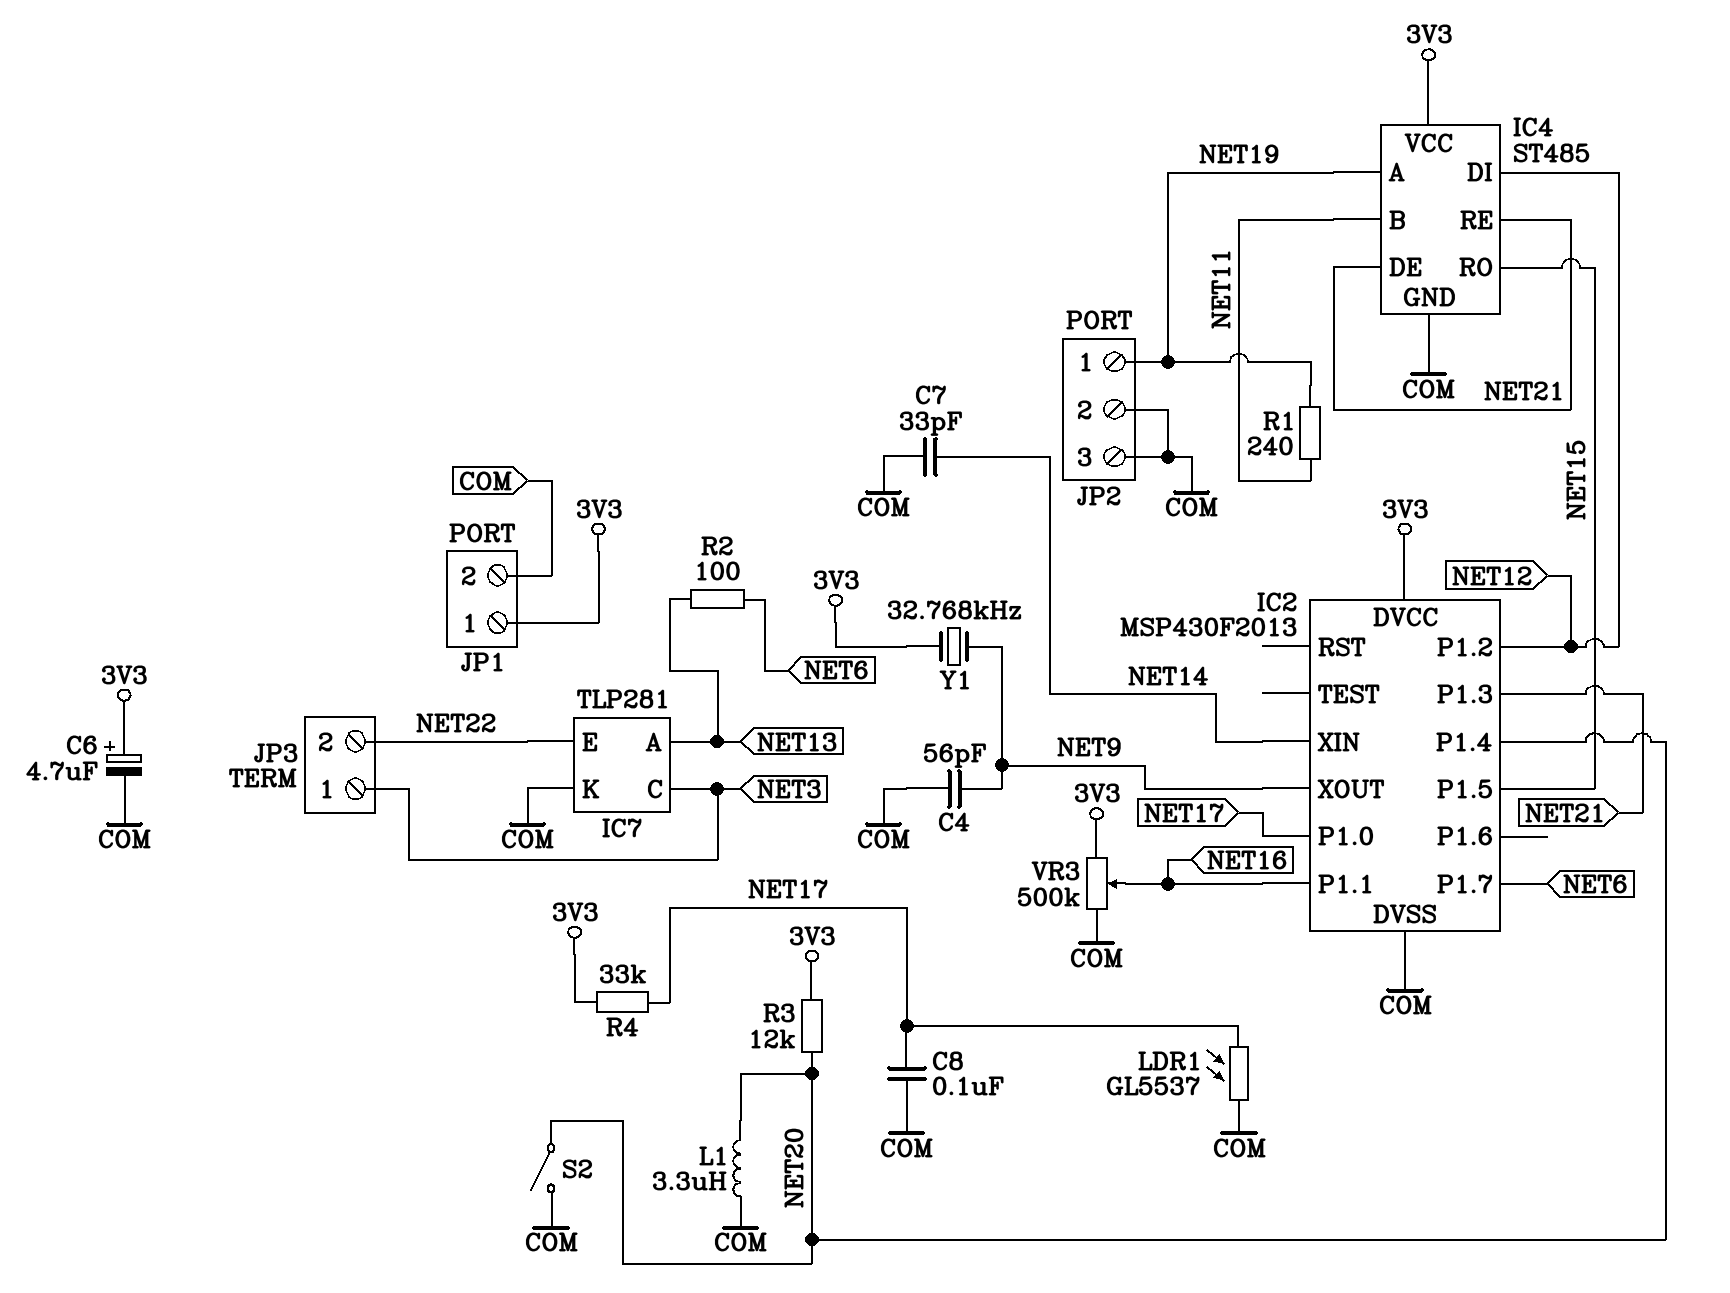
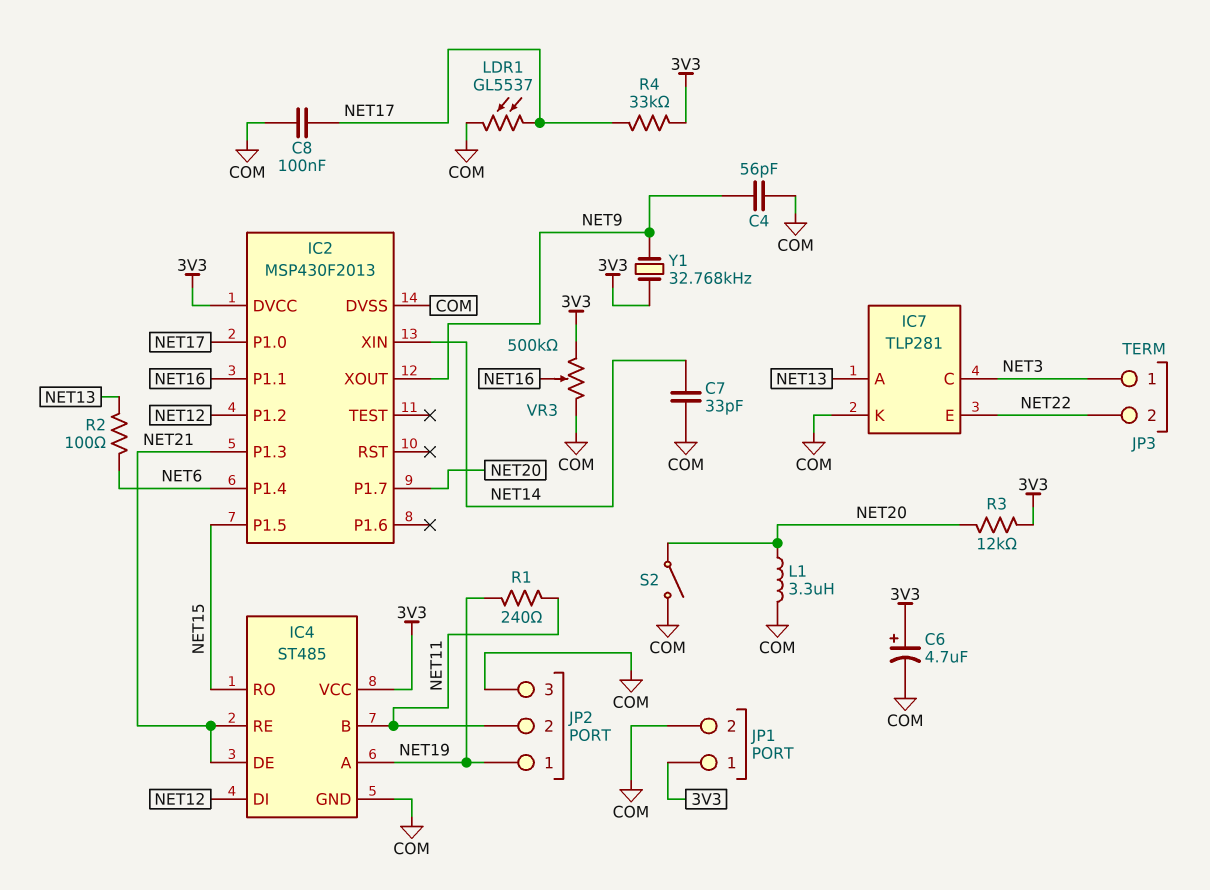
IC2 pin P1.4: NET20 -> NET6
IC2 pin P1.7: NET6 -> NET20
JP2 pin 2: COM -> NET11

